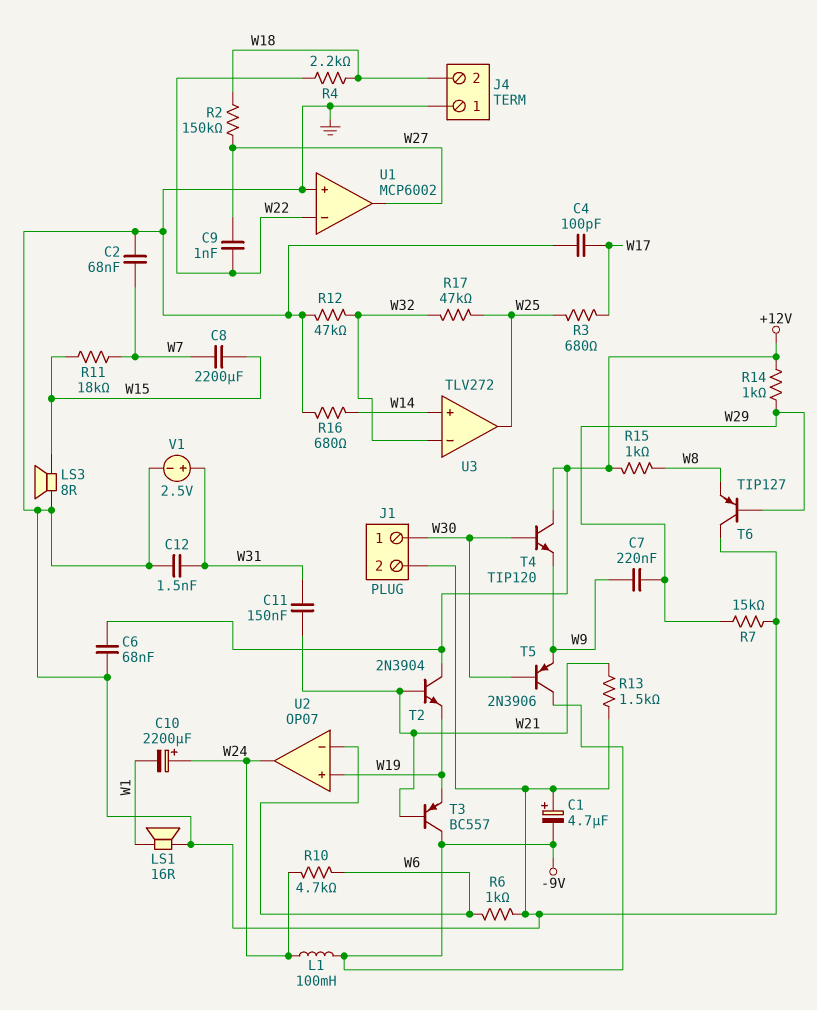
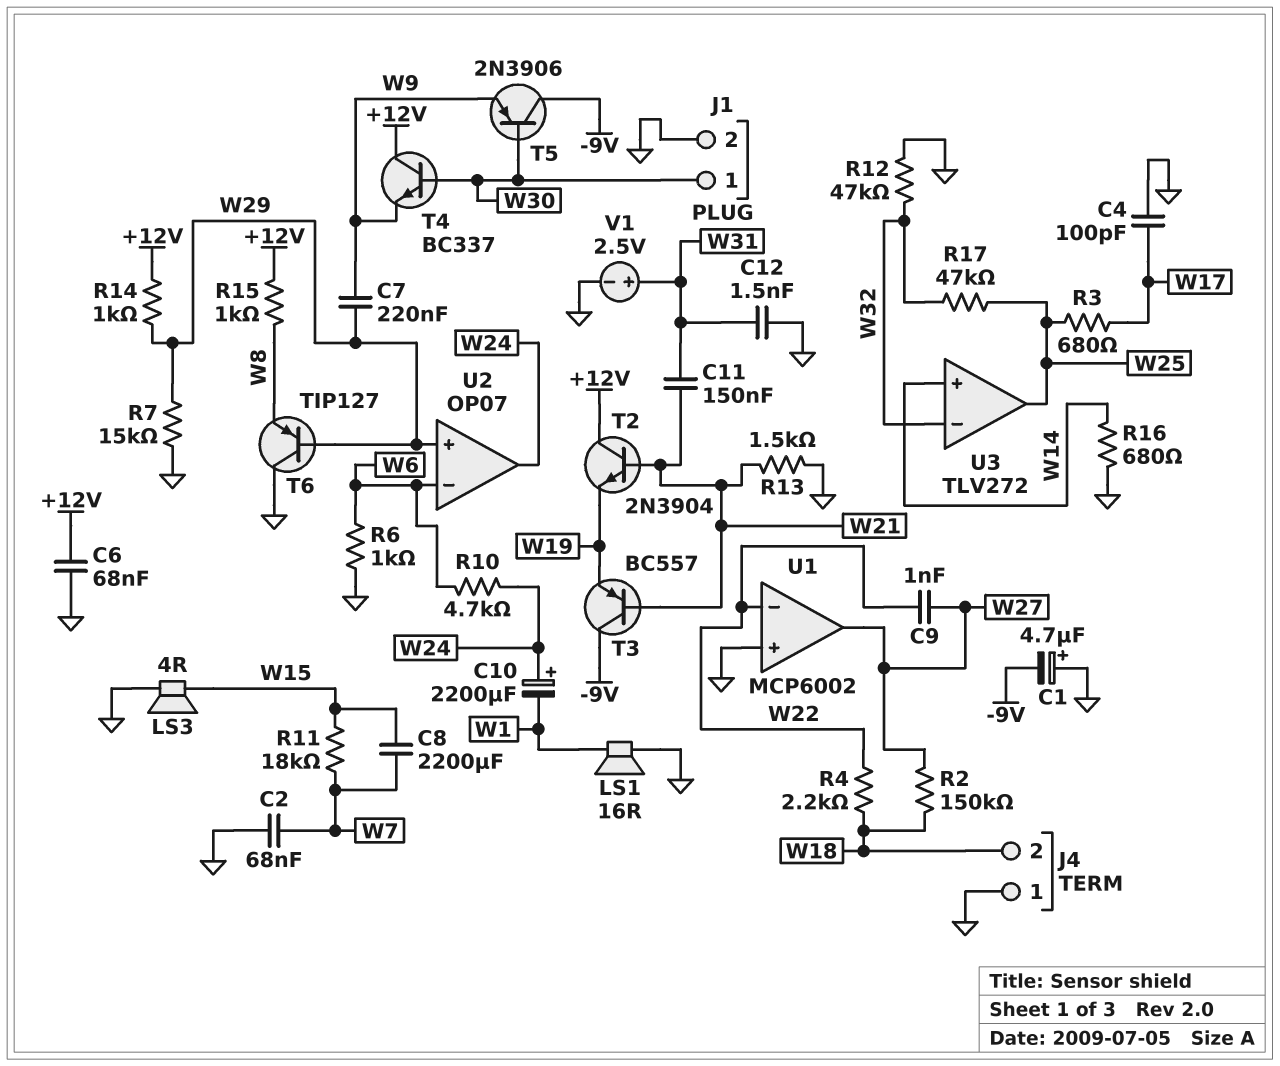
L1: 100mH (-9V, W24) -> none
LS3: speaker 8R (GND, W15) -> speaker 4R (GND, W15)
T4: NPN TIP120 (B W30, C +12V, E W9) -> NPN BC337 (B W30, C +12V, E W9)
U2 pin in+: W19 -> W29

